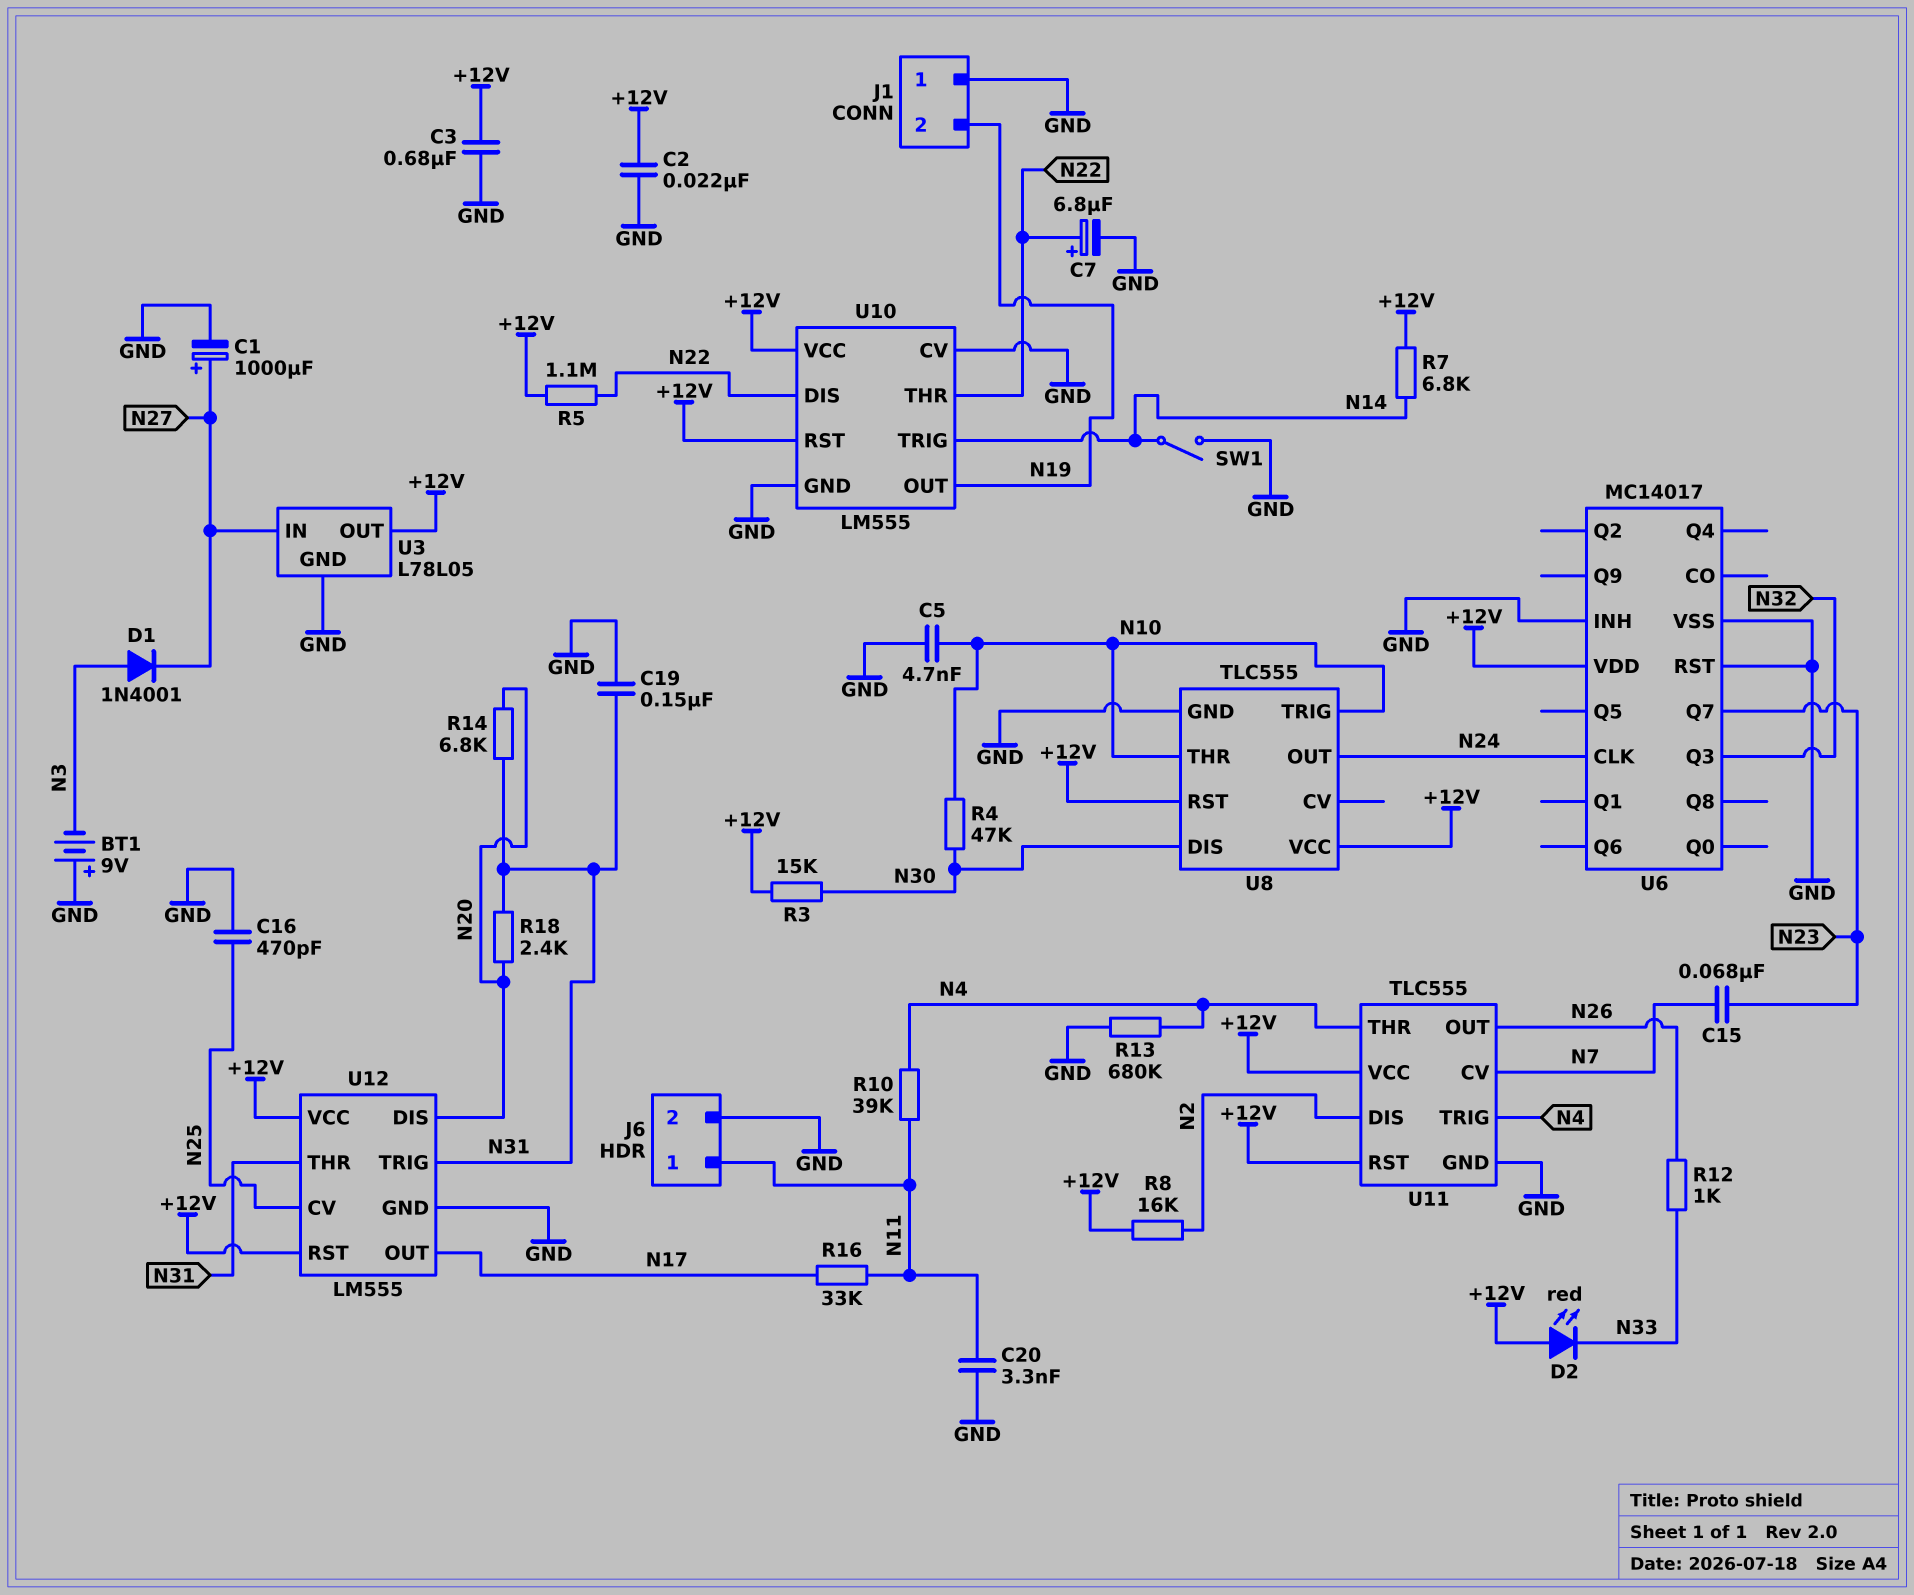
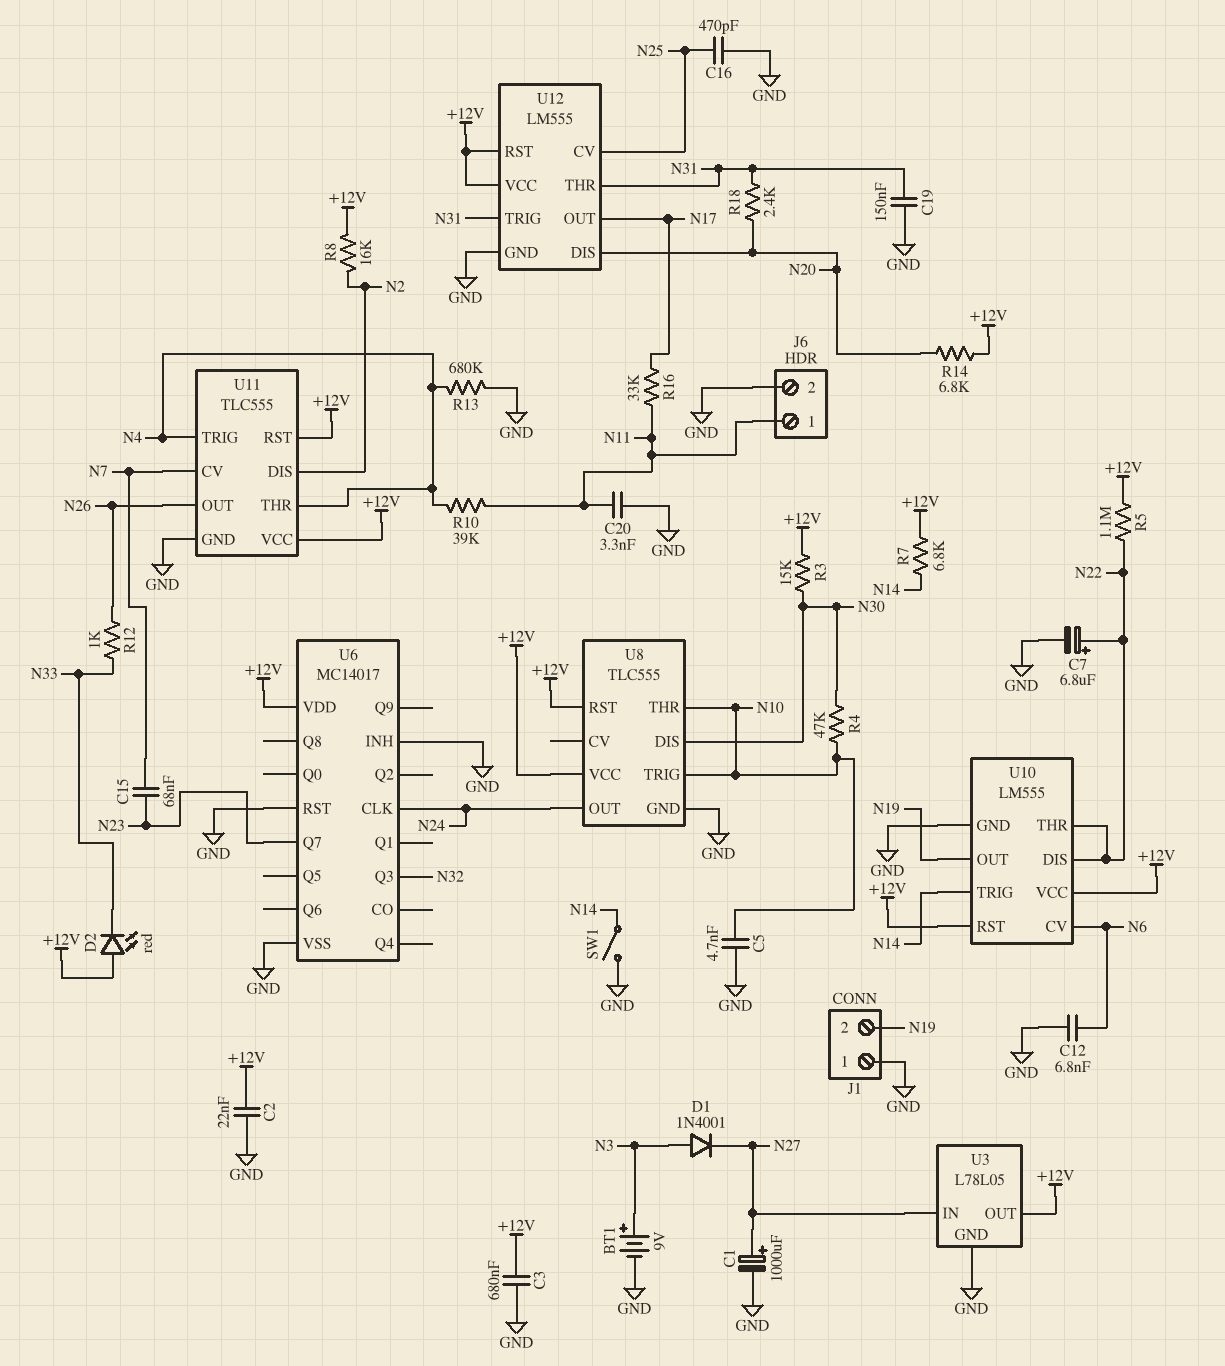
BT1: 9V (plus GND, minus N3) -> 9V (plus N3, minus GND)
C12: none -> 6.8nF (GND, N6)
R14: 6.8k (N20, N31) -> 6.8k (+12V, N20)
U10 pin CV: GND -> N6

